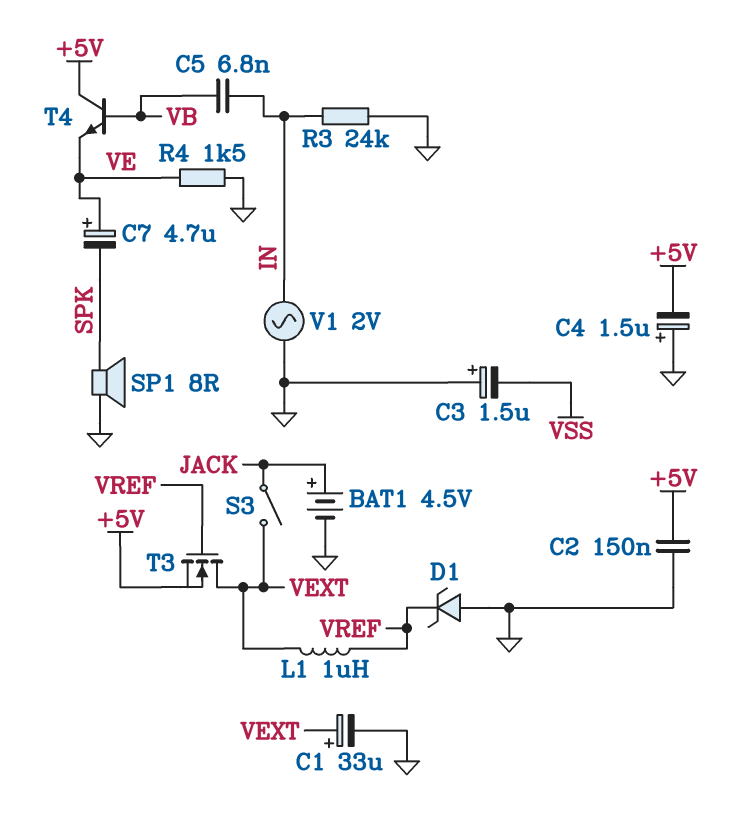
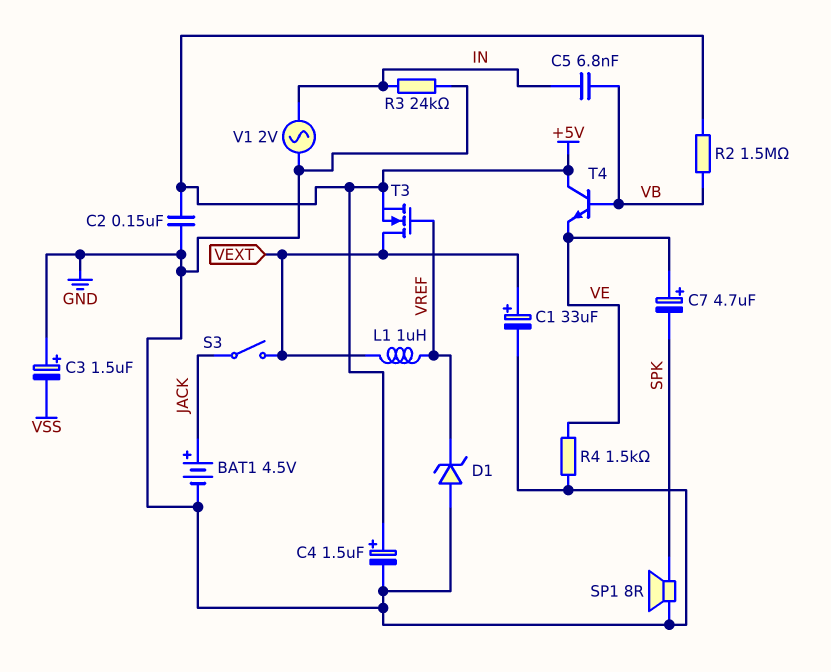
C4: 1.5uF (plus GND, minus +5V) -> 1.5uF (plus +5V, minus GND)
R2: none -> 1.5M (+5V, VB)

